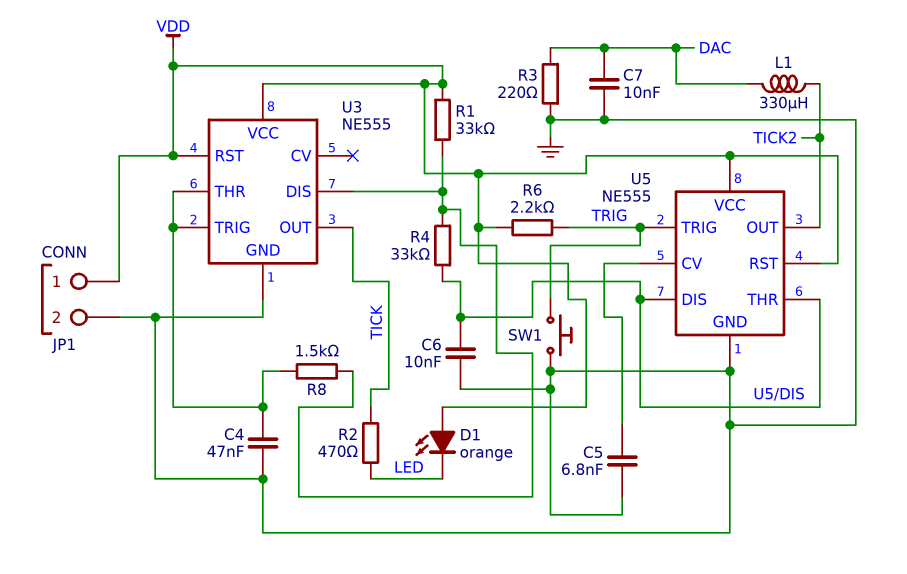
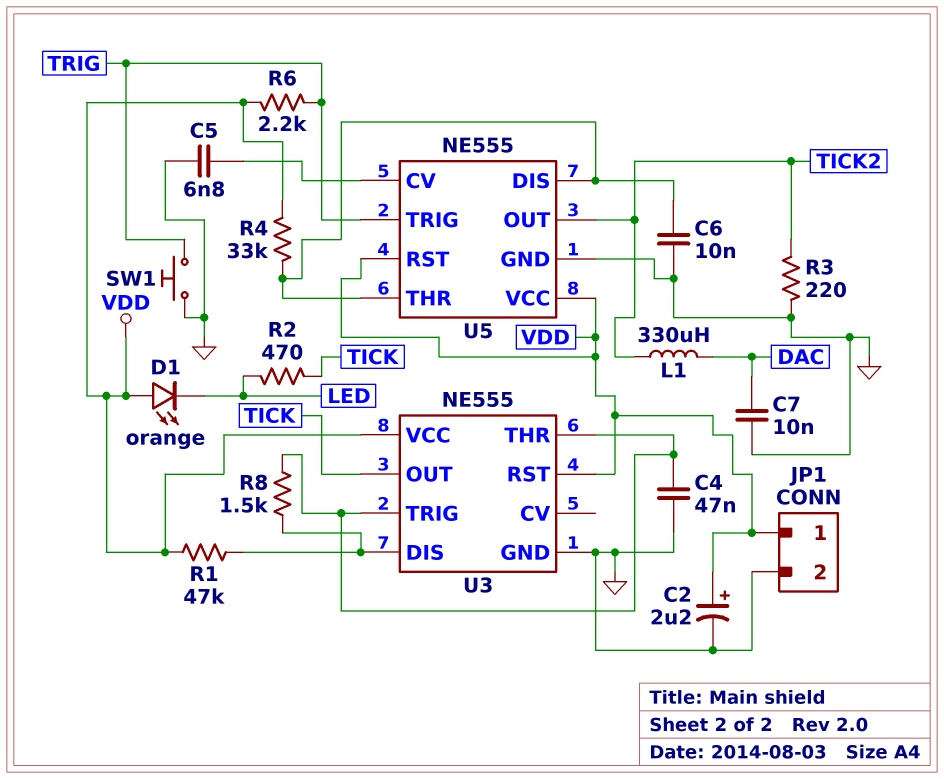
C2: none -> 2.2uF (plus VDD, minus GND)
R1: 33k (U3/DIS, VDD) -> 47k (U3/DIS, VDD)
R3: 220 (DAC, GND) -> 220 (GND, TICK2)
R4: 33k (U3/DIS, U5/DIS) -> 33k (U5/DIS, VDD)

